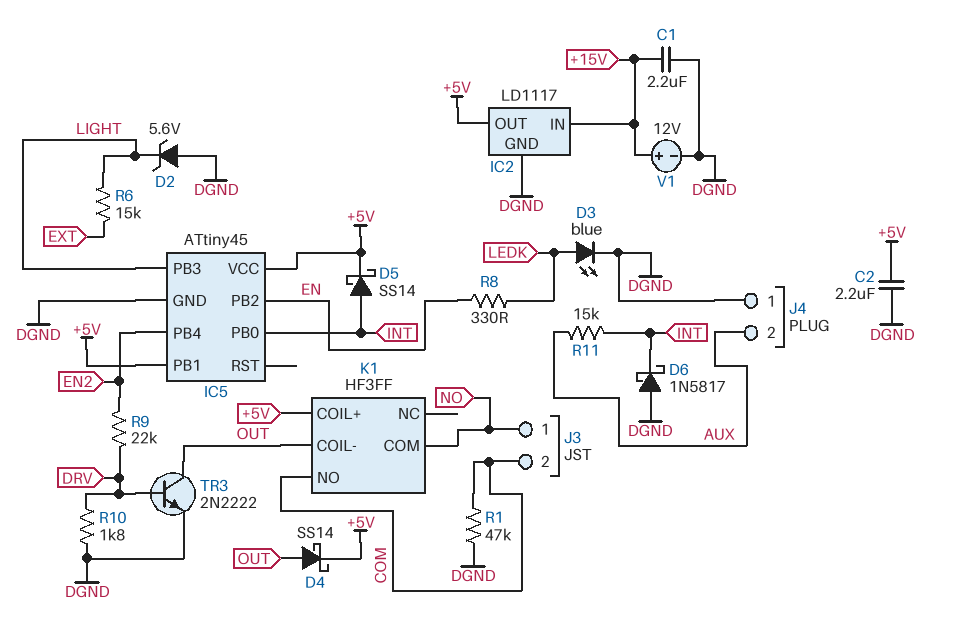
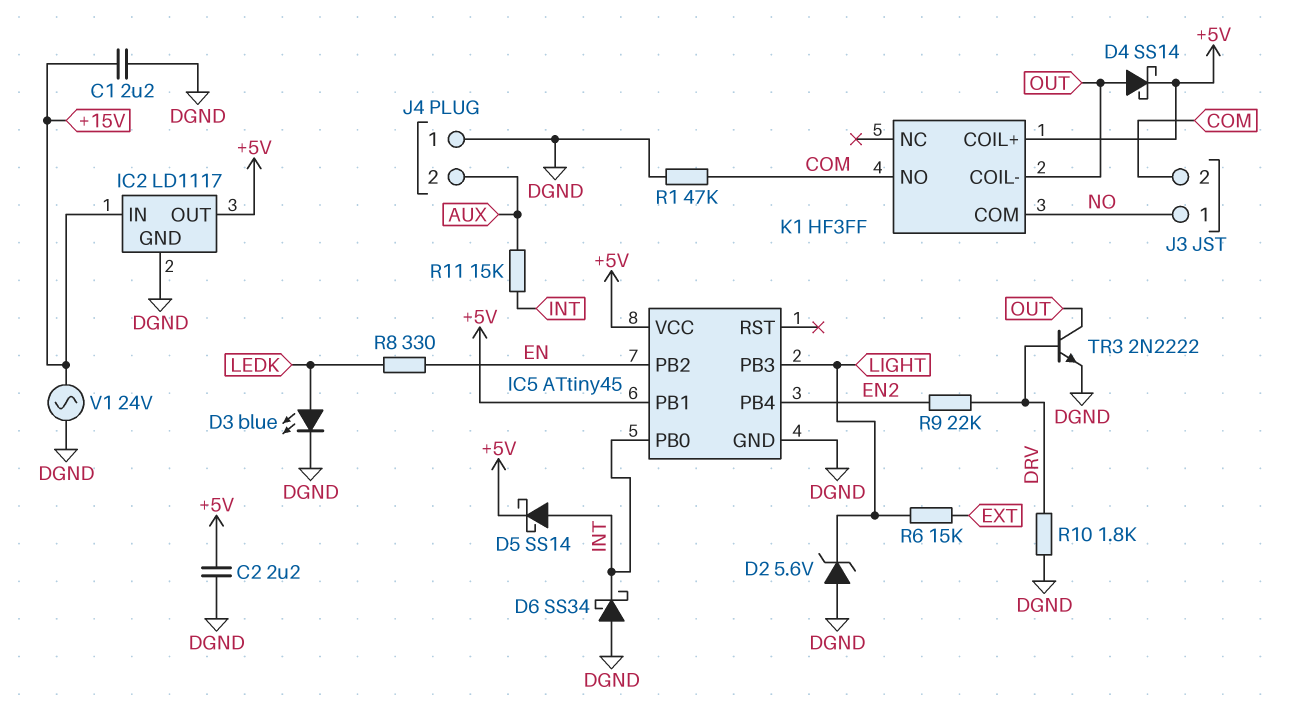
D6: schottky 1N5817 (A DGND, K INT) -> schottky SS34 (A DGND, K INT)
V1: 12V (plus +15V, minus DGND) -> AC 24V (+15V, DGND)

